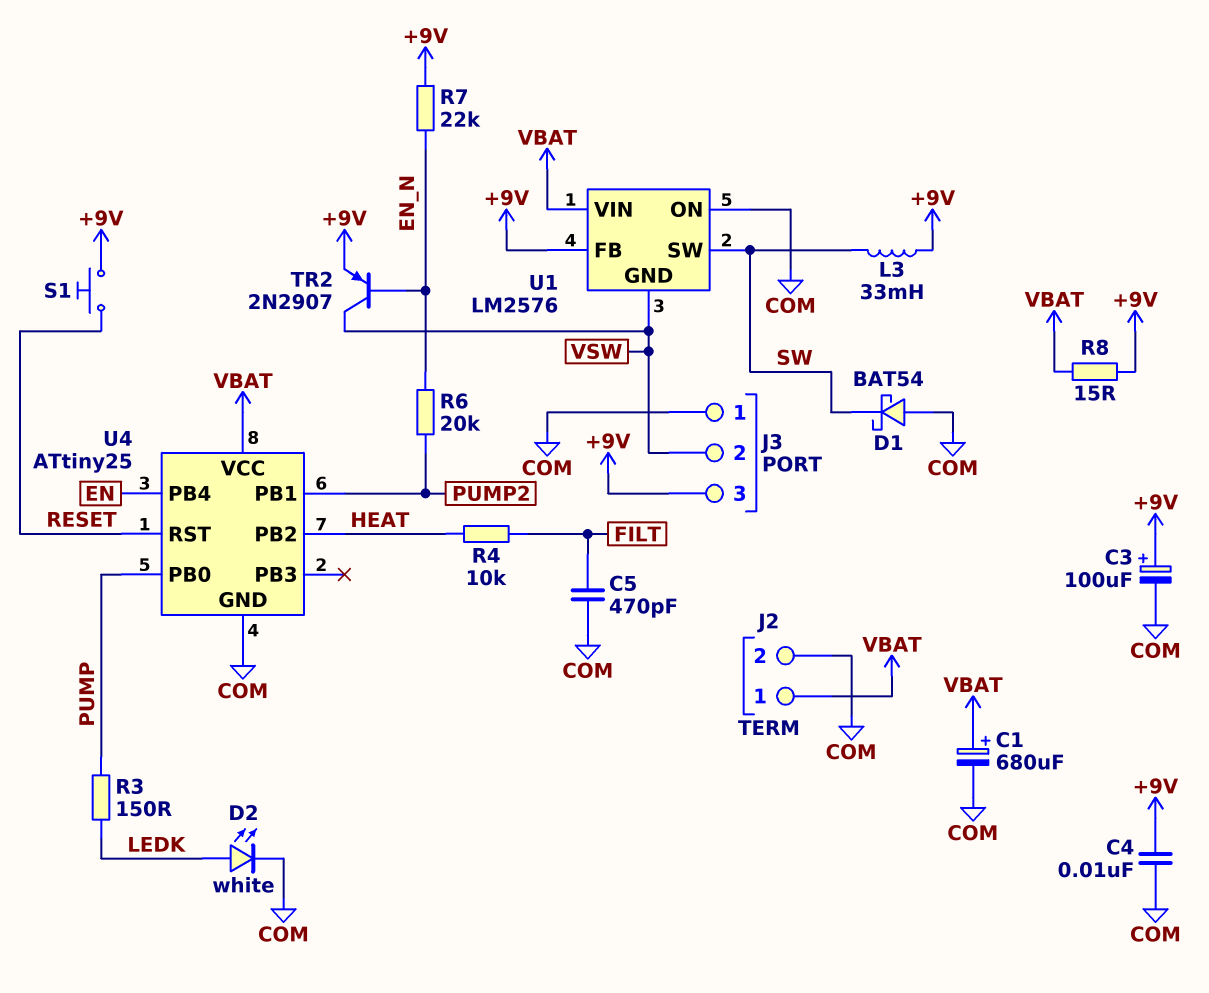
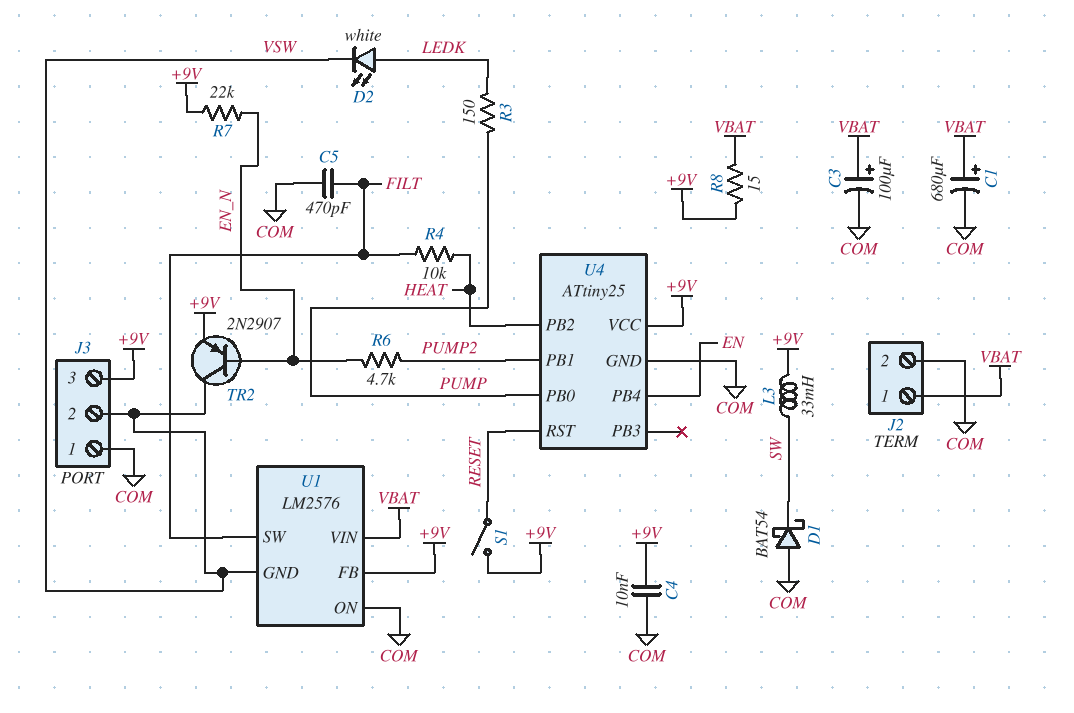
C3: 100uF (plus +9V, minus COM) -> 100uF (plus VBAT, minus COM)
D2: LED white (A LEDK, K COM) -> LED white (A LEDK, K VSW)
R6: 20k (EN_N, PUMP2) -> 4.7k (EN_N, PUMP2)
S1: button (+9V, RESET) -> switch (+9V, RESET)
U1 pin SW: SW -> FILT
U4 pin VCC: VBAT -> +9V

